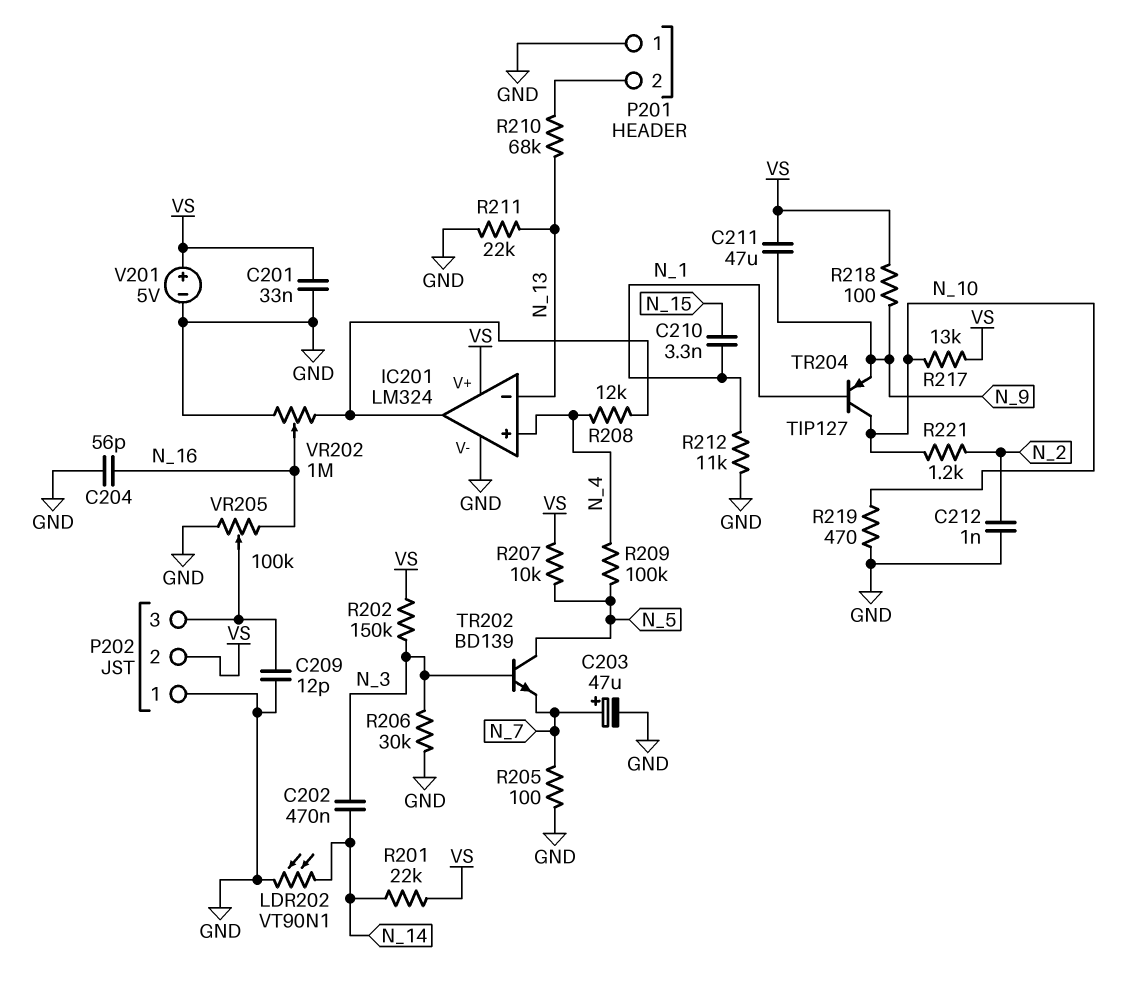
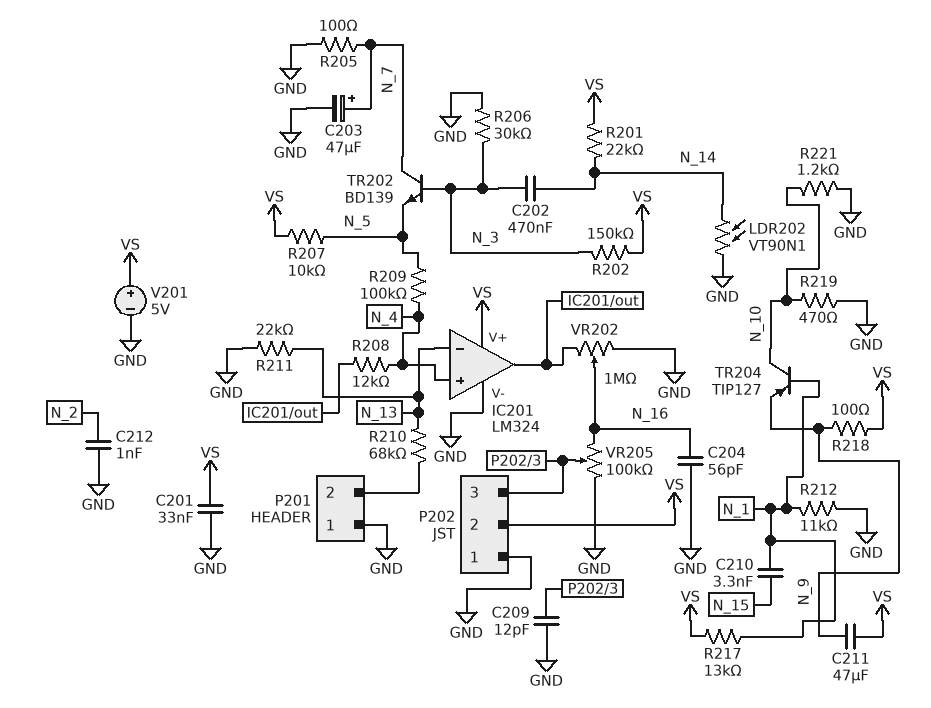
R217: 13k (N_10, VS) -> 13k (N_1, VS)
R221: 1.2k (N_2, N_10) -> 1.2k (GND, N_10)
TR202: NPN BD139 (B N_3, C N_5, E N_7) -> NPN BD139 (B N_3, C N_7, E N_5)

